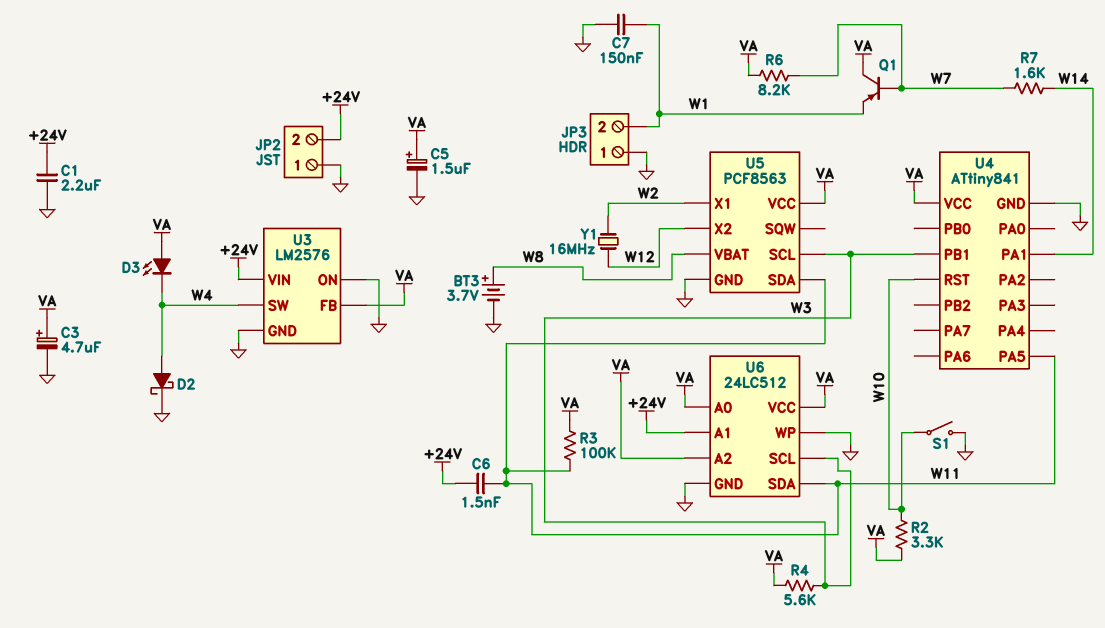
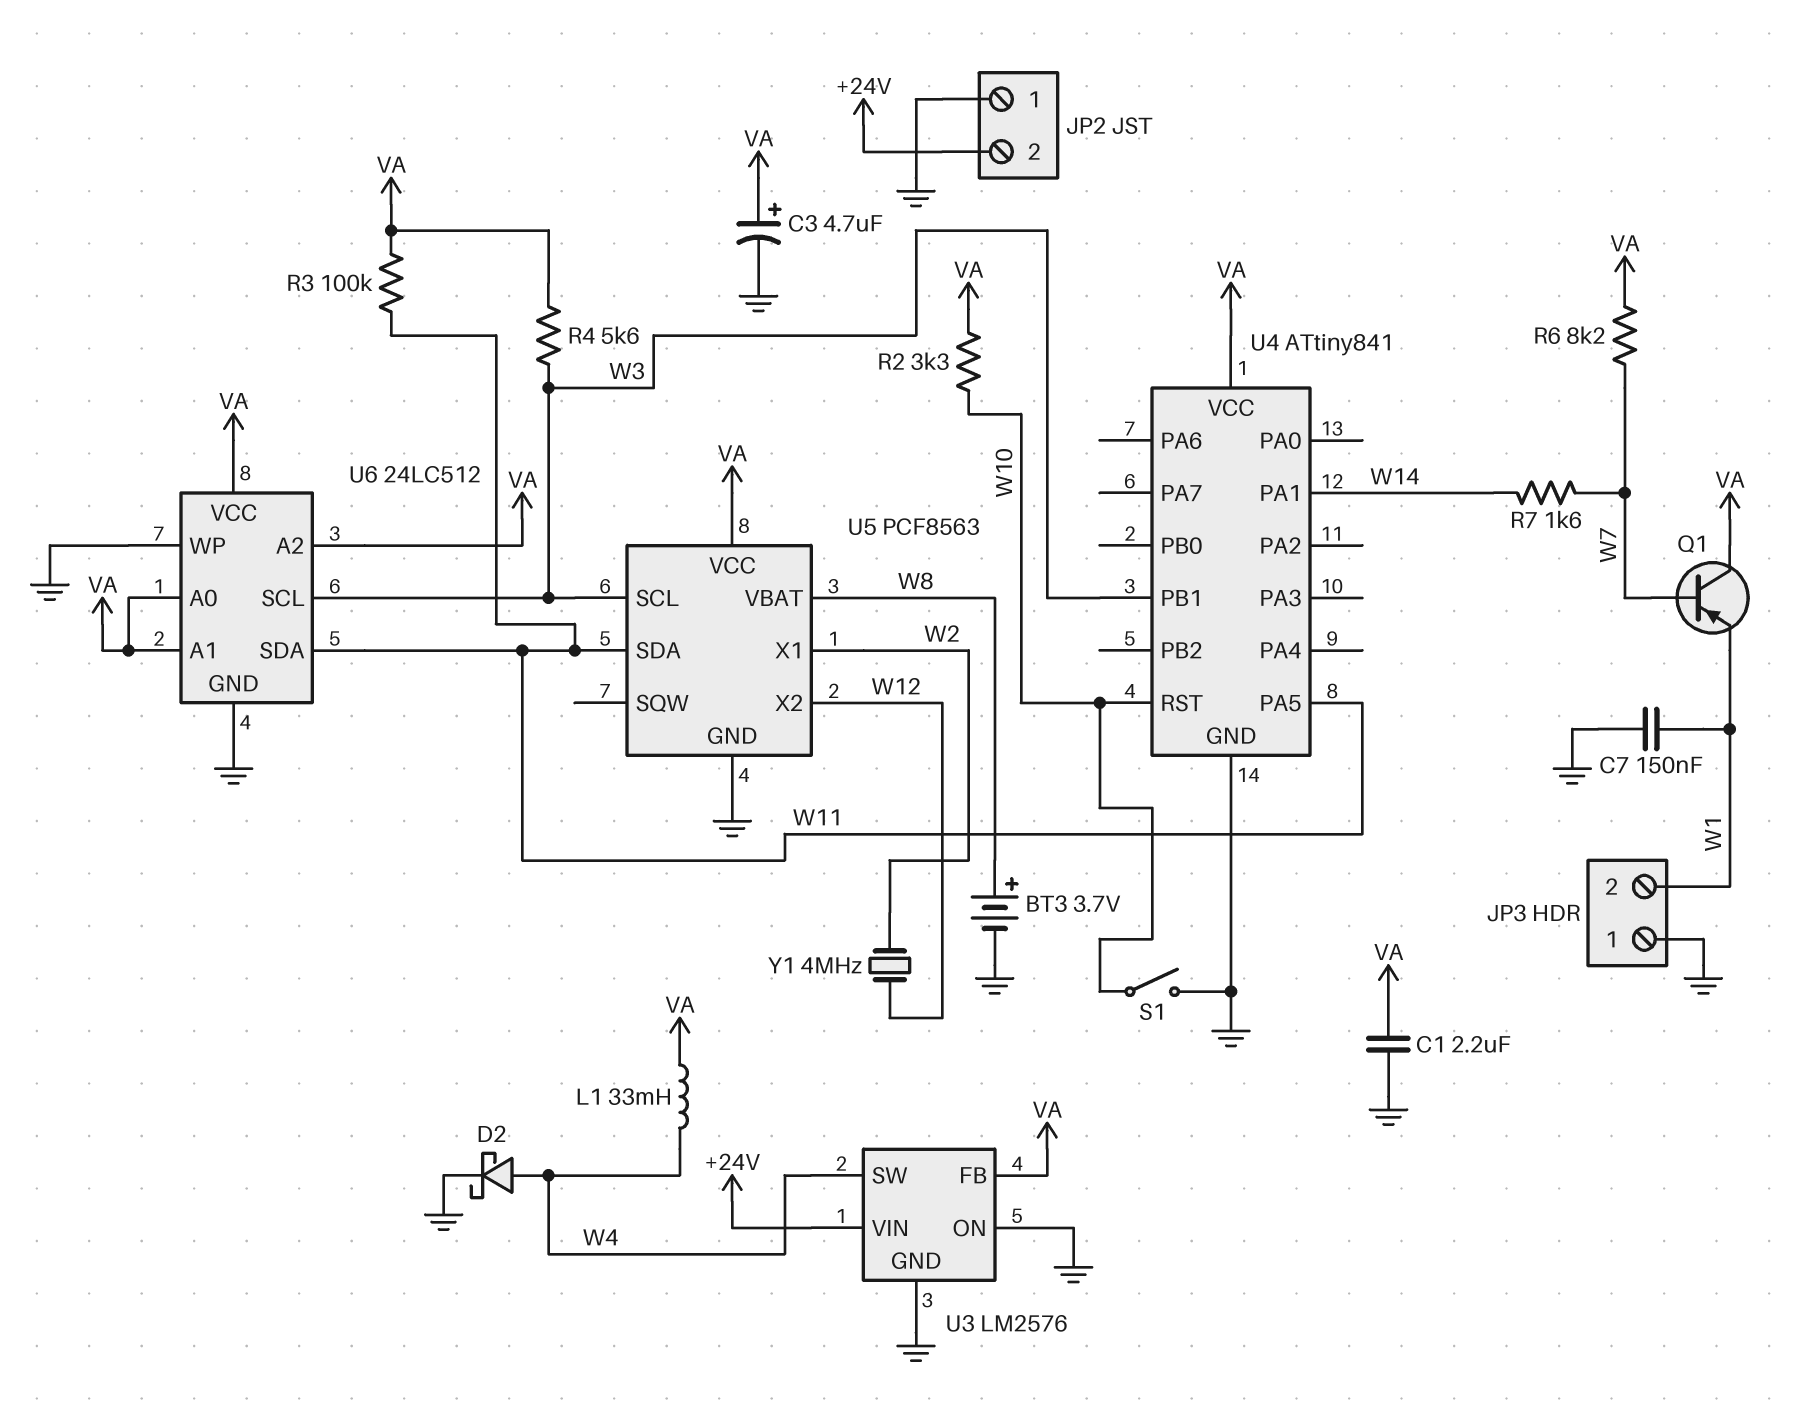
C1: 2.2uF (+24V, GND) -> 2.2uF (GND, VA)
C5: 1.5uF (plus VA, minus GND) -> none
C6: 1.5nF (+24V, W11) -> none
D3: LED (A VA, K W4) -> none
L1: none -> 33mH (VA, W4)
U6 pin A1: +24V -> VA
Y1: 16MHz (W2, W12) -> 4MHz (W2, W12)

